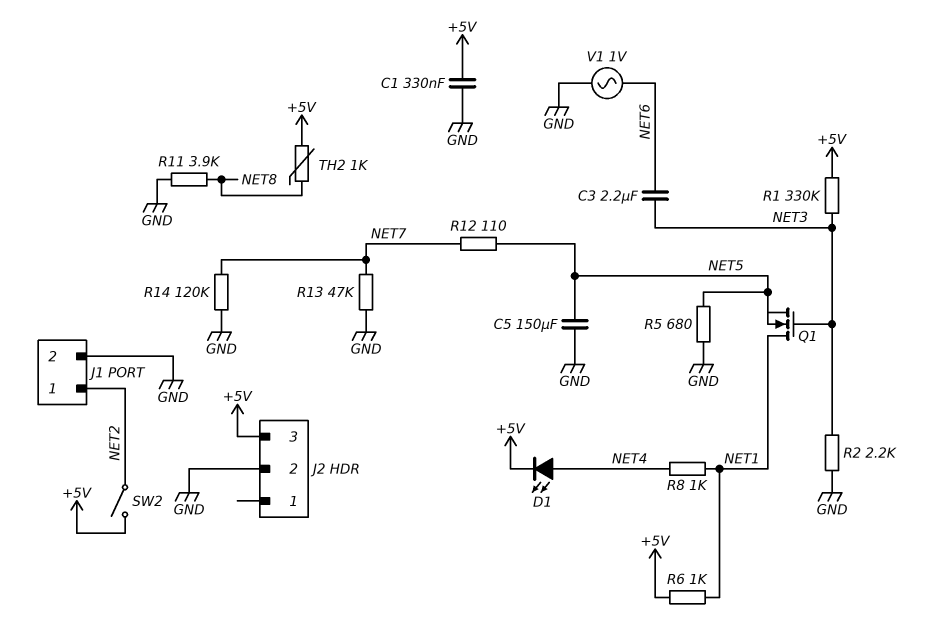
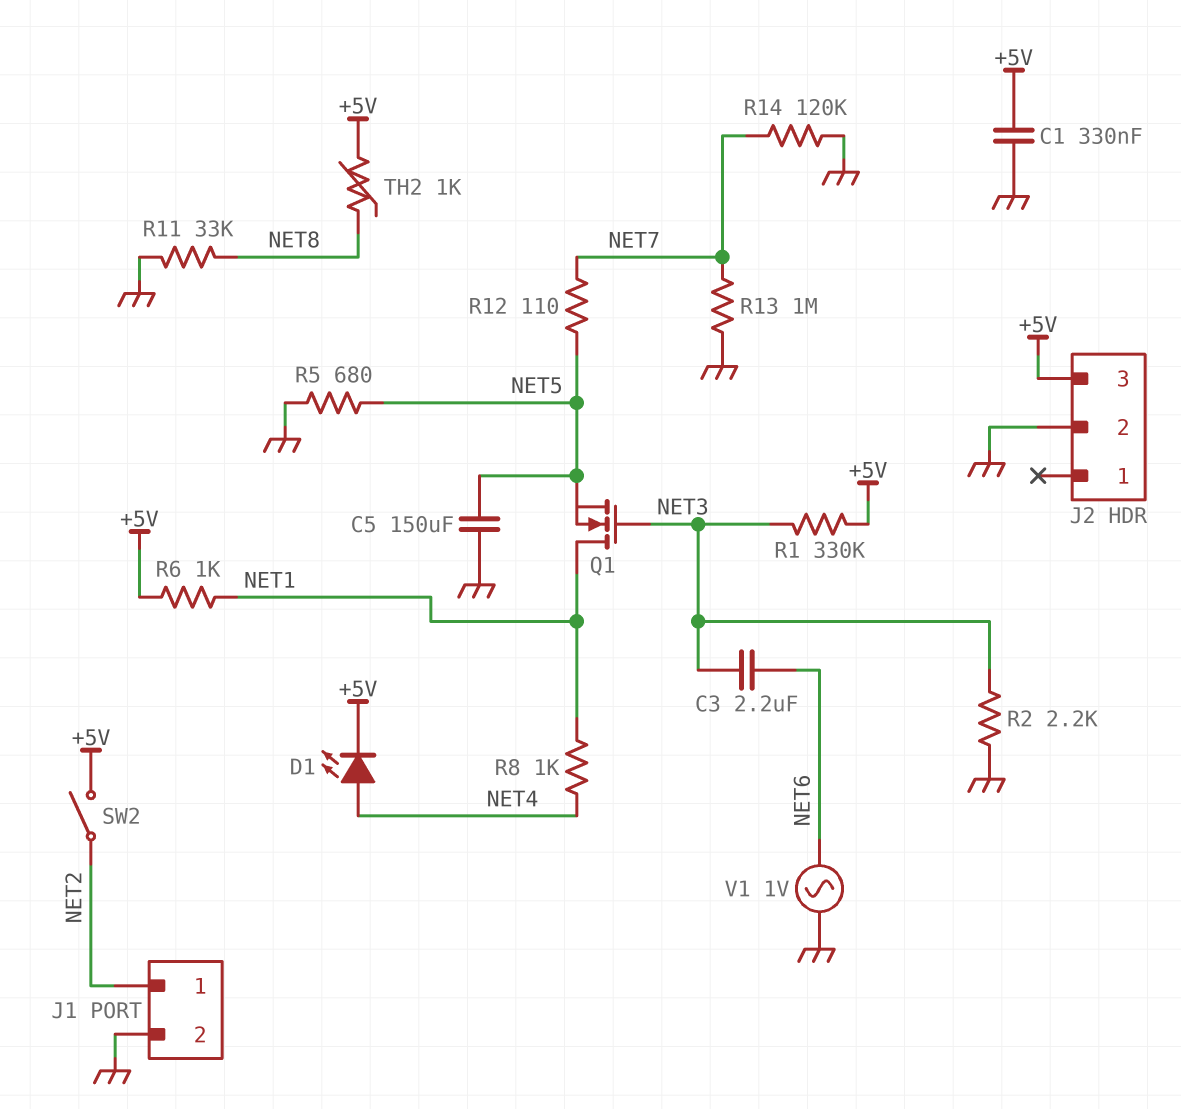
R11: 3.9k (GND, NET8) -> 33k (GND, NET8)
R13: 47k (GND, NET7) -> 1M (GND, NET7)

